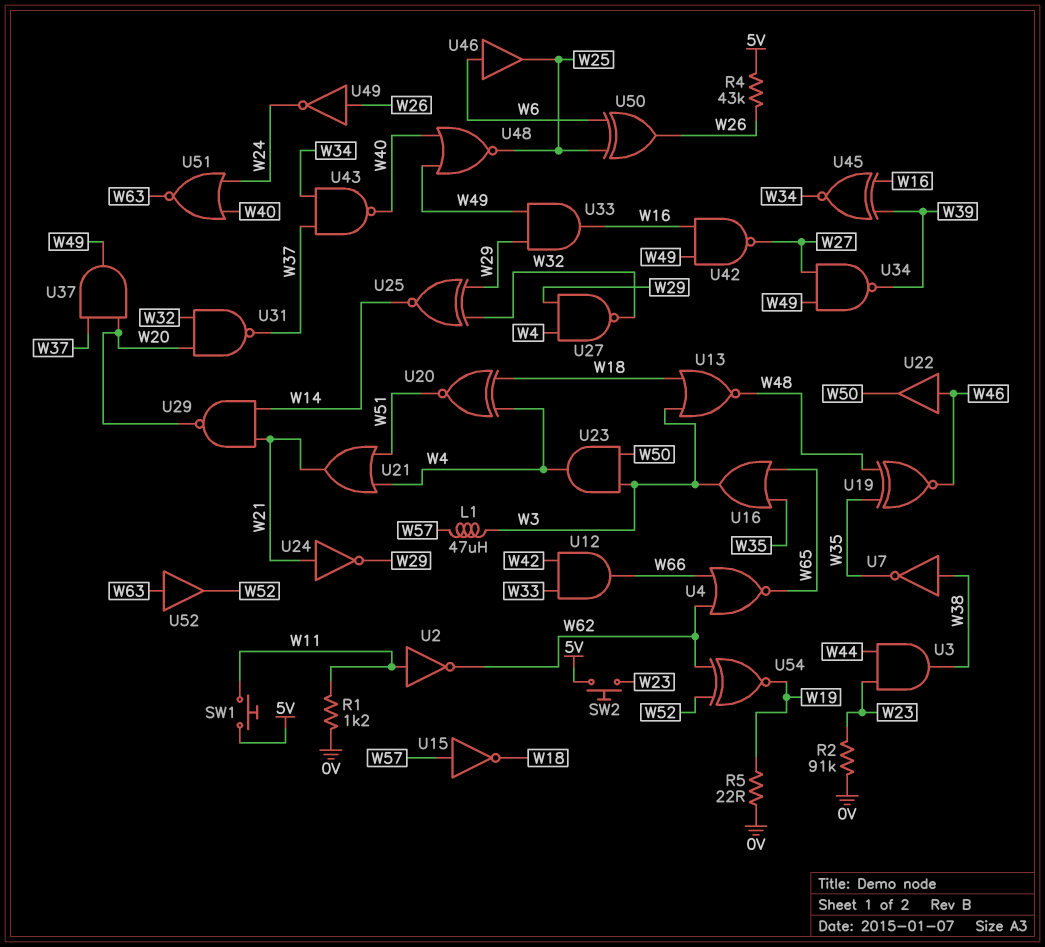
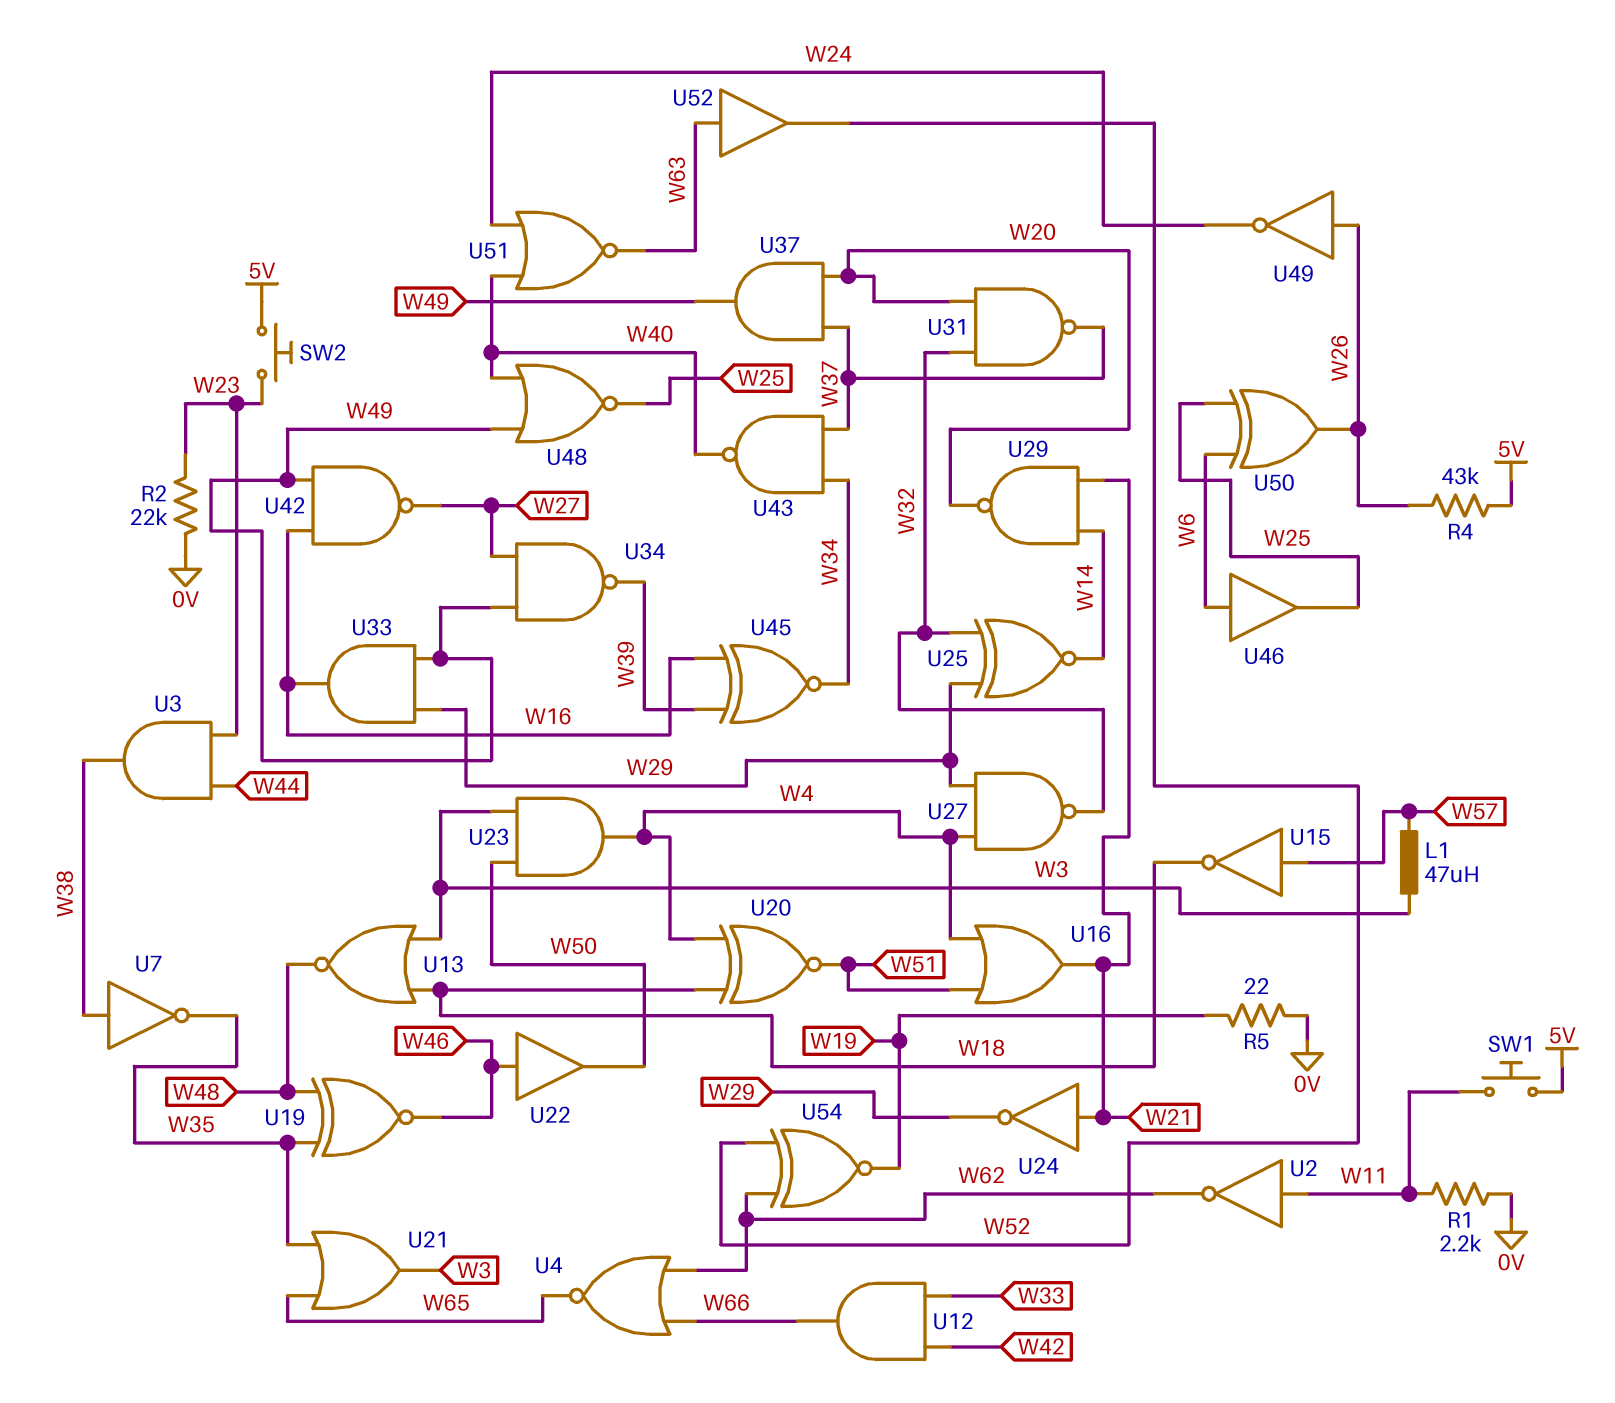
R1: 1.2k (0V, W11) -> 2.2k (0V, W11)
R2: 91k (0V, W23) -> 22k (0V, W23)
U16: OR (in W35, in W65, out W3) -> OR (in W4, in W51, out W21)
U21: OR (in W4, in W51, out W21) -> OR (in W35, in W65, out W3)

